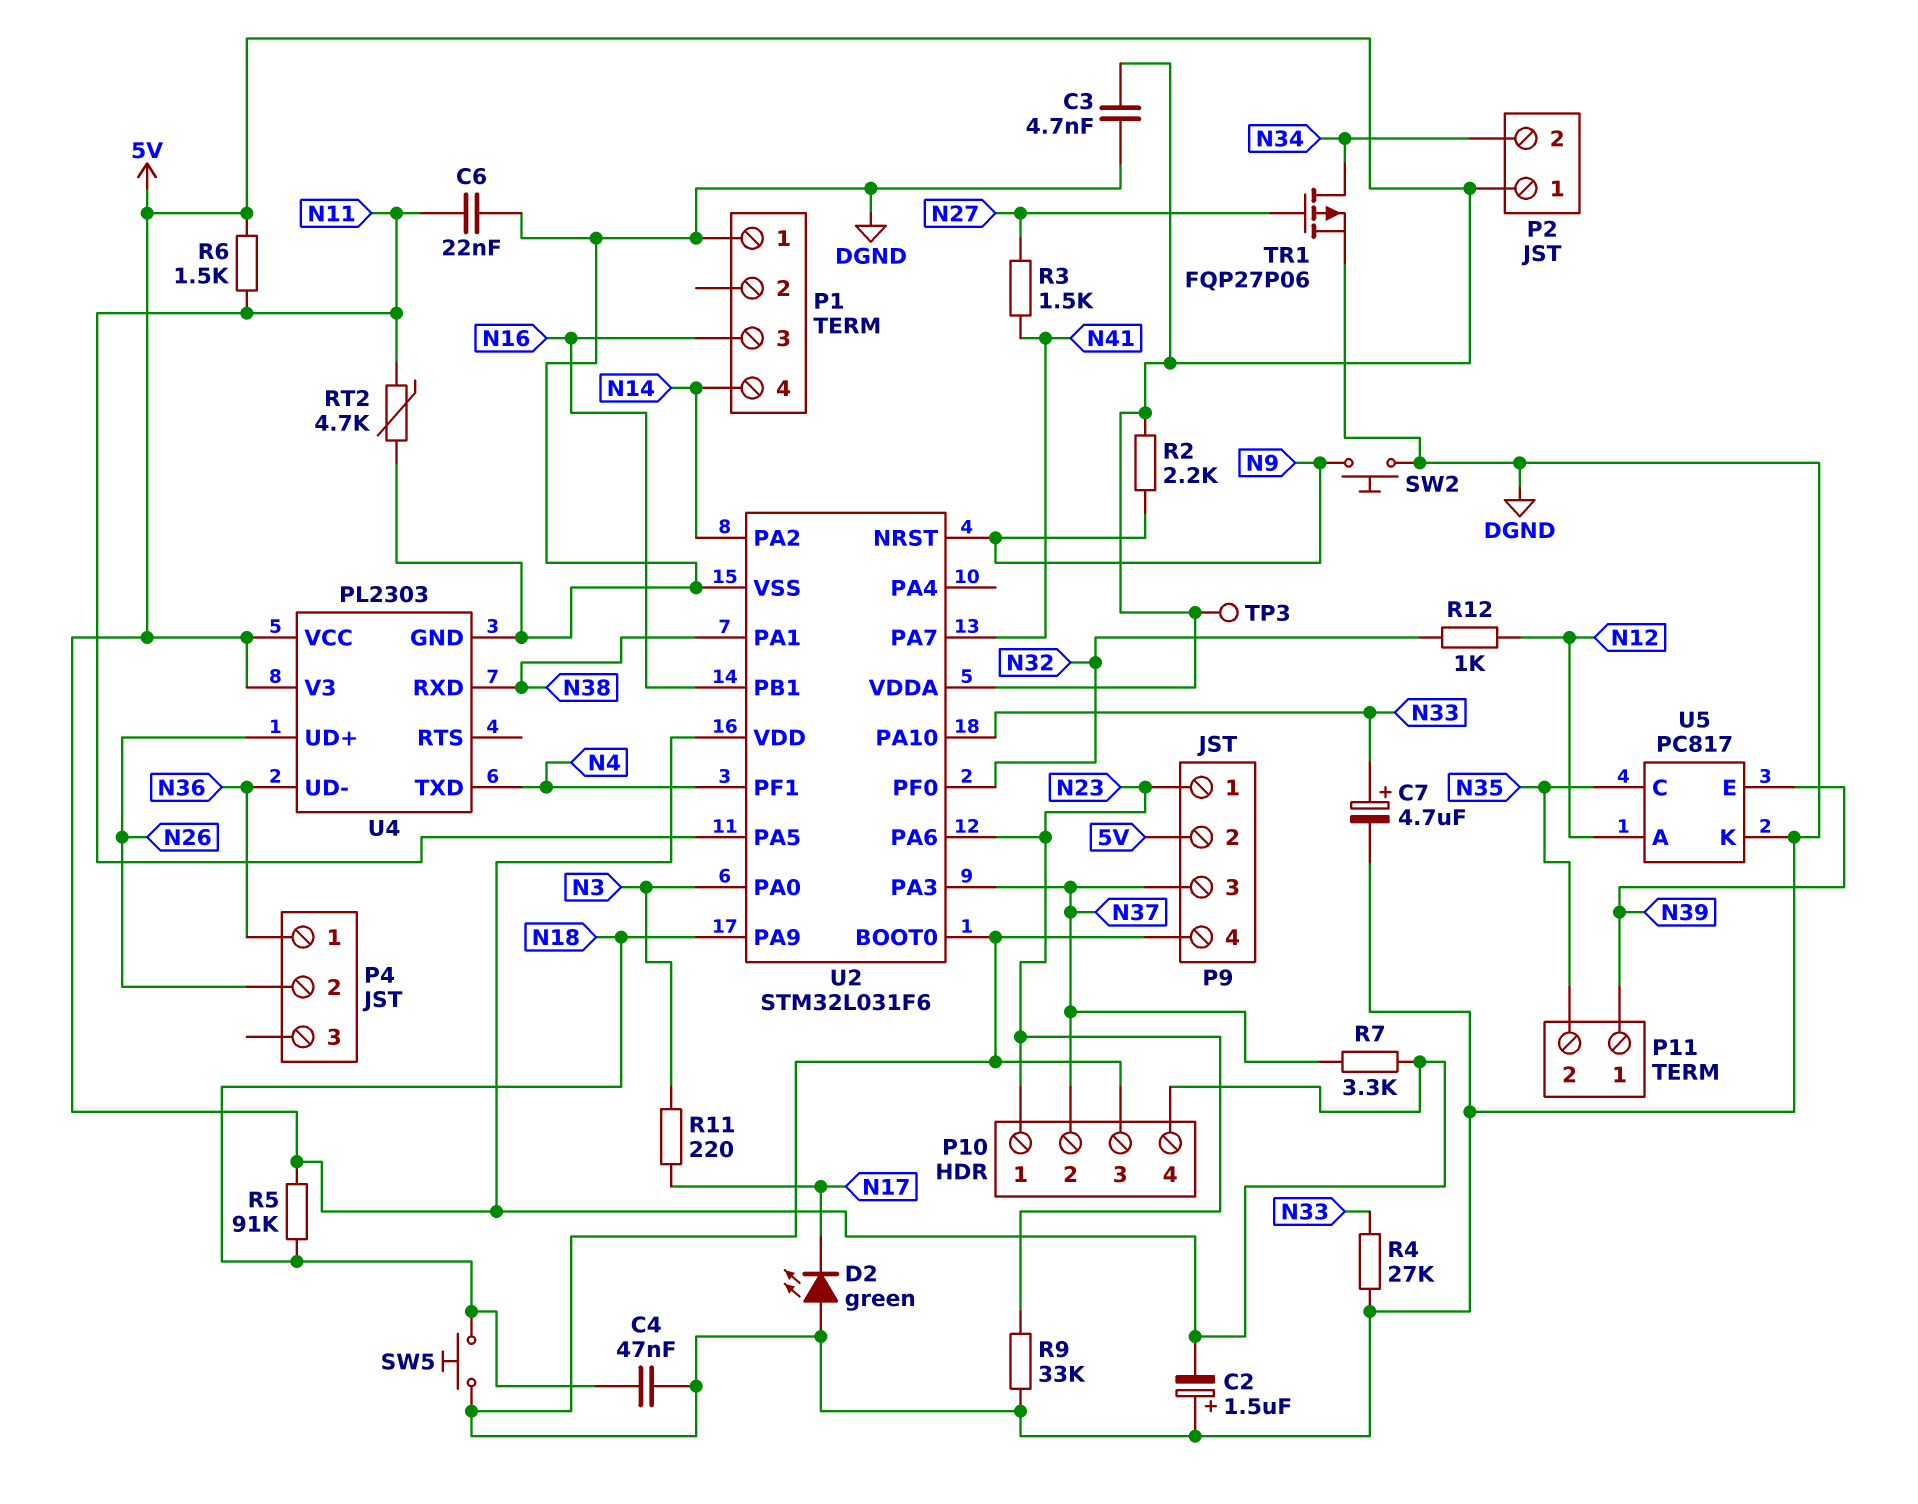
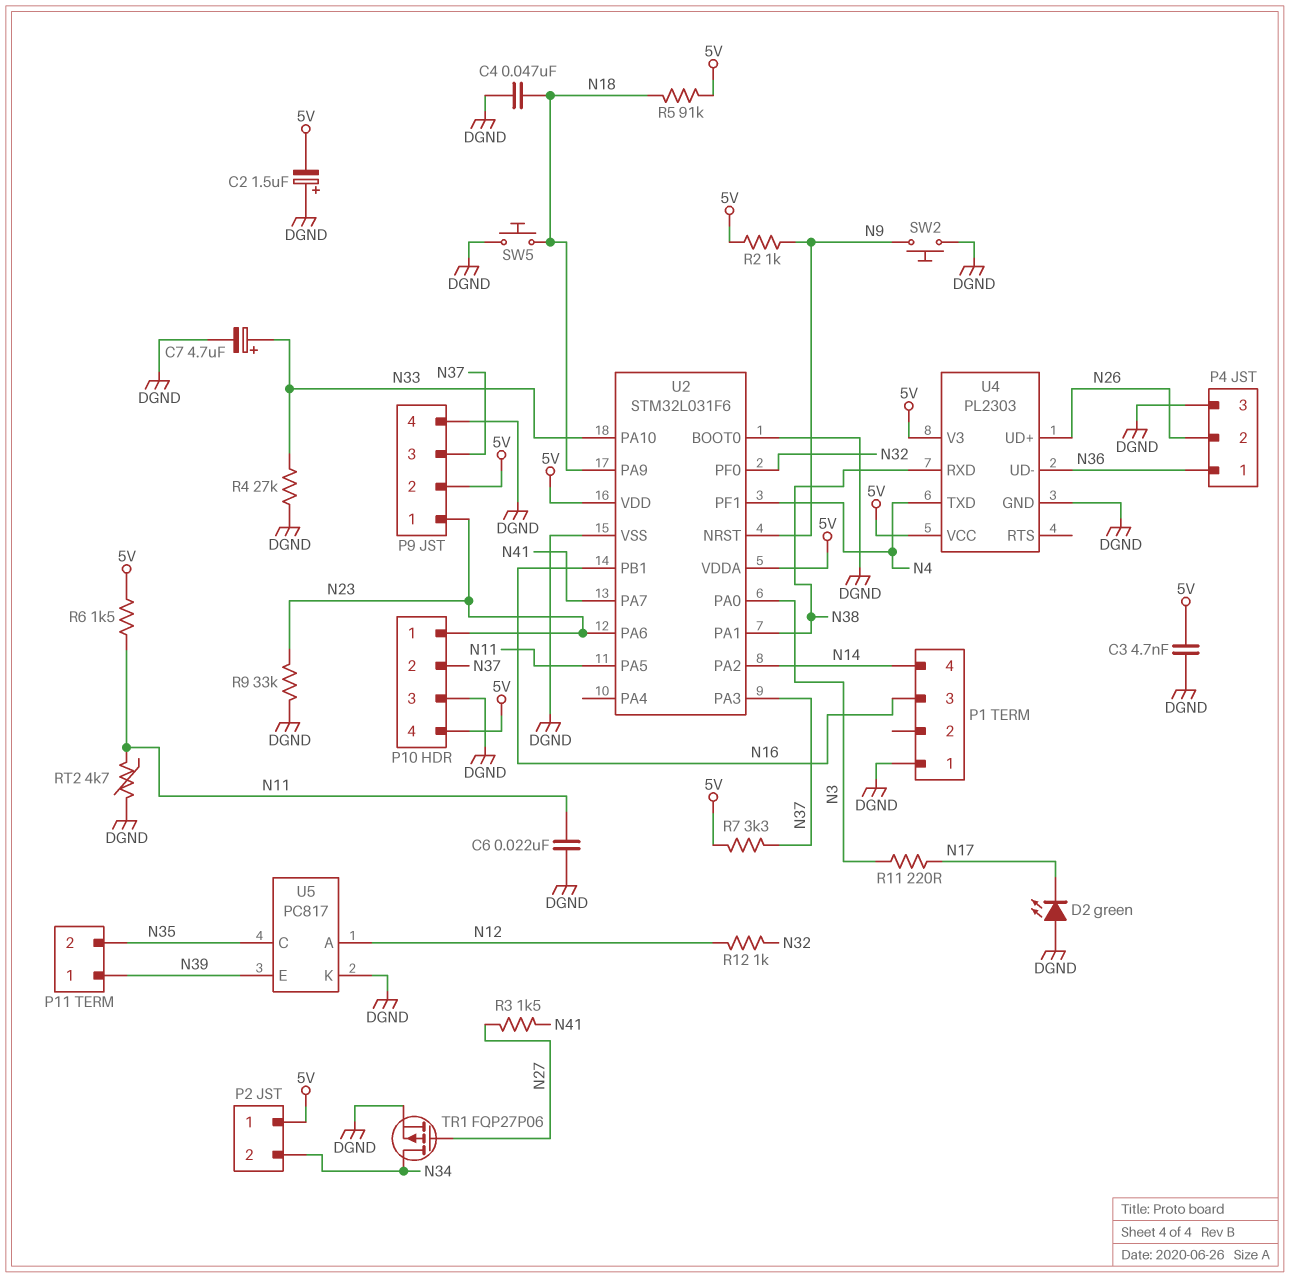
P4 pin 3: none -> DGND
R2: 2.2k (5V, N9) -> 1k (5V, N9)
TP3: test point (5V) -> none

